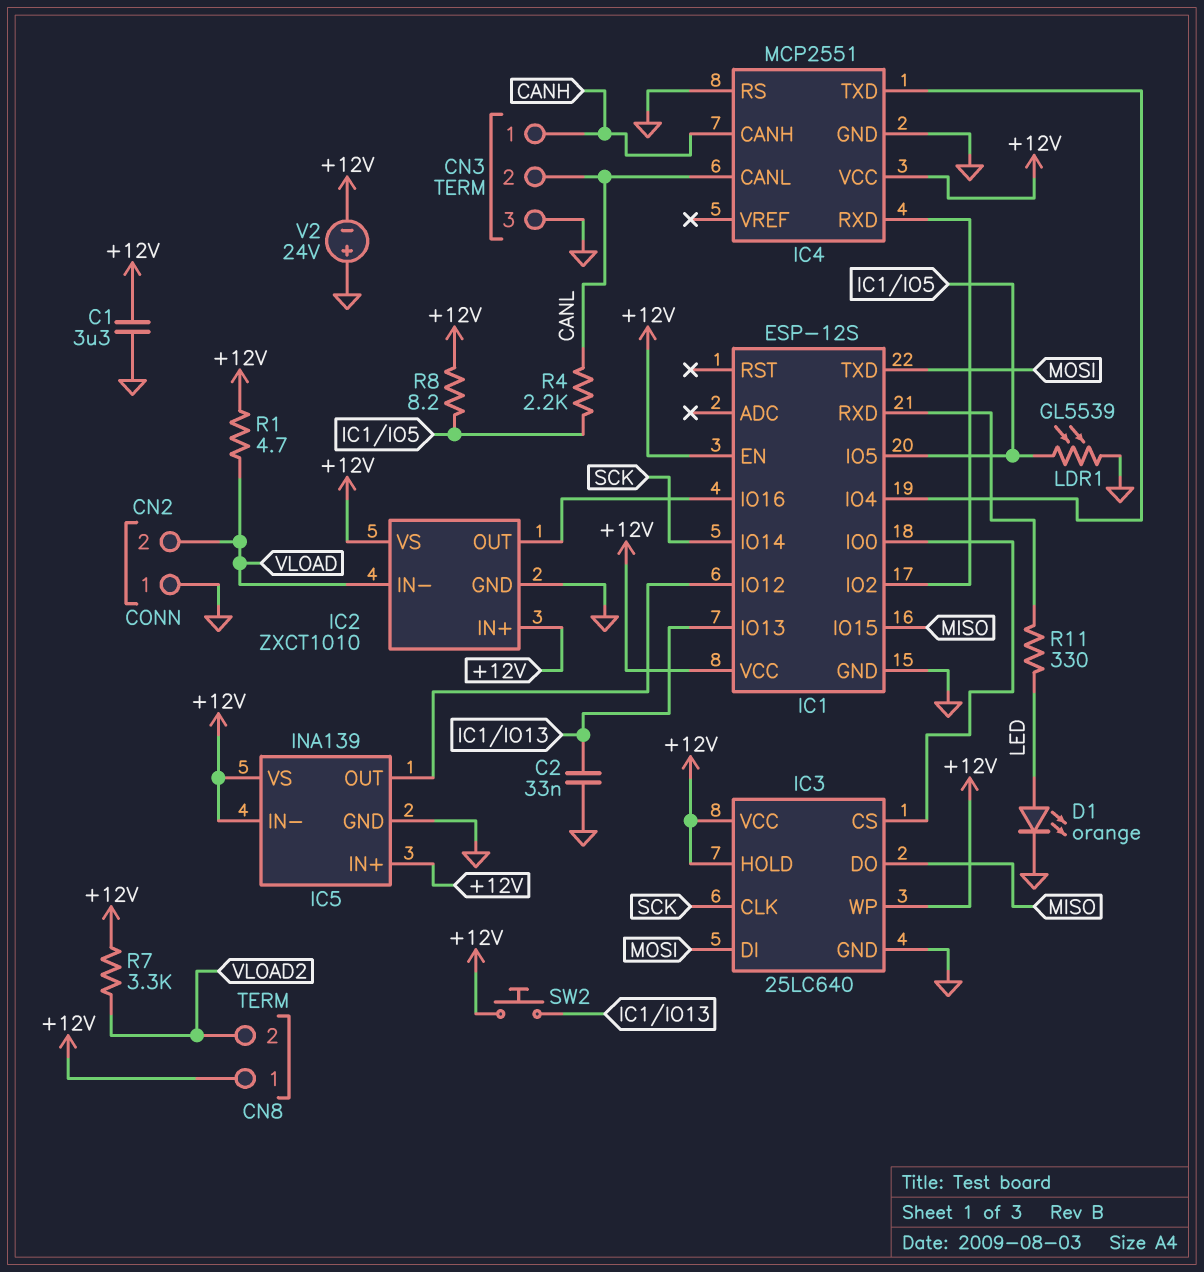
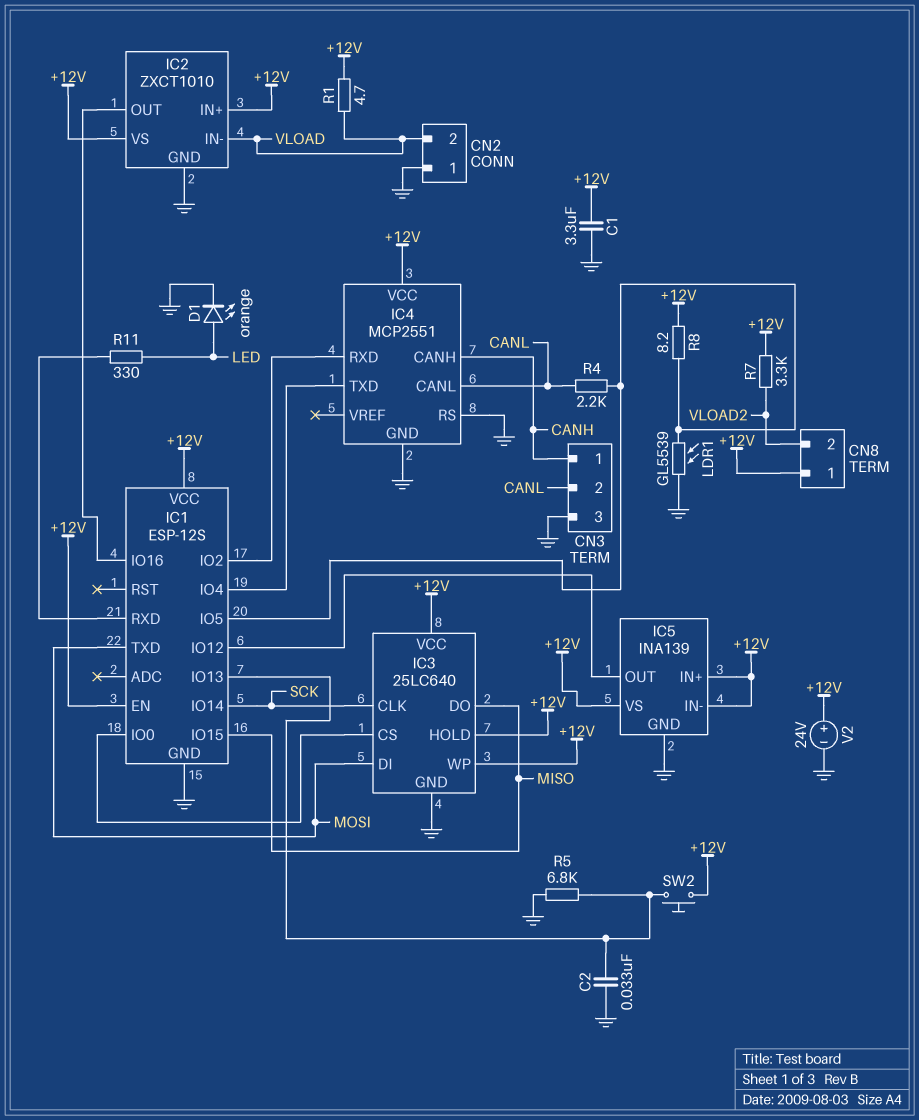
R5: none -> 6.8k (GND, IC1/IO13)
V2: 24V (plus GND, minus +12V) -> 24V (plus +12V, minus GND)

